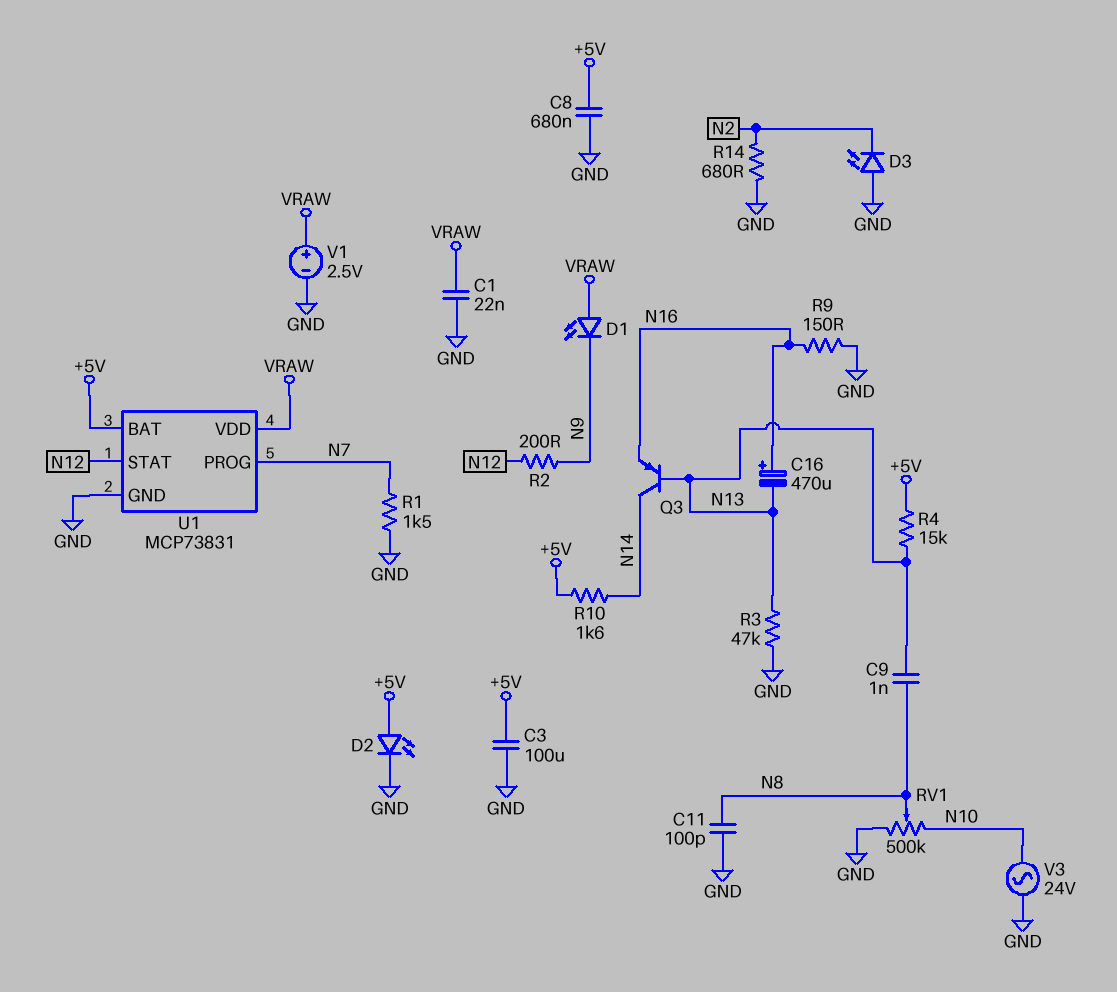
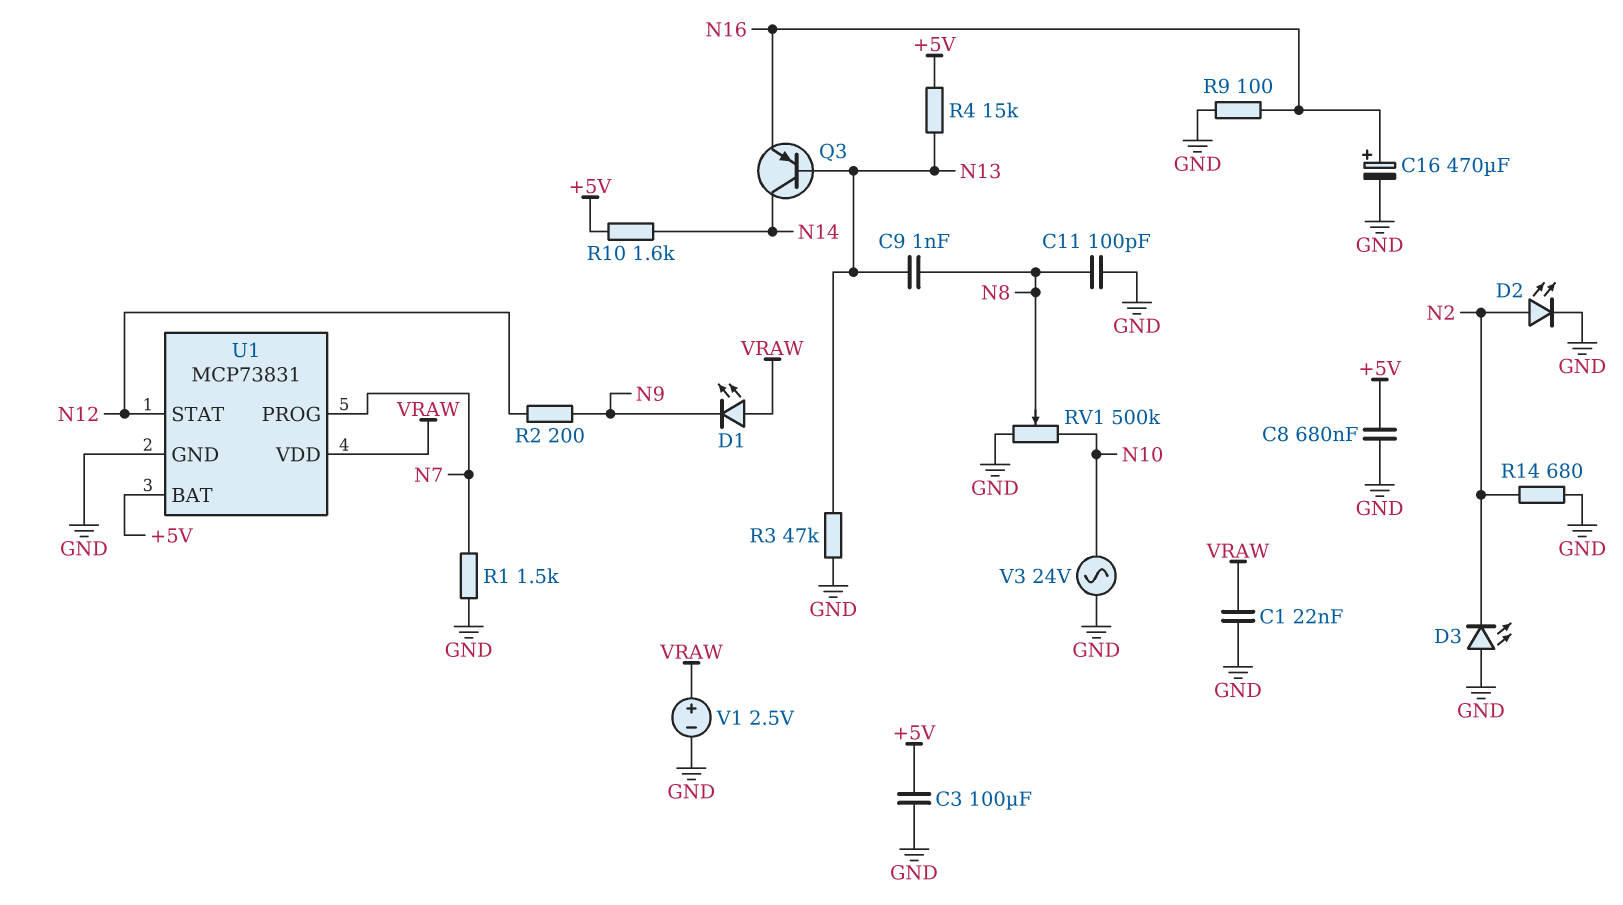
C16: 470uF (plus N16, minus N13) -> 470uF (plus N16, minus GND)
D2: LED (A +5V, K GND) -> LED (A N2, K GND)
R9: 150 (GND, N16) -> 100 (GND, N16)

